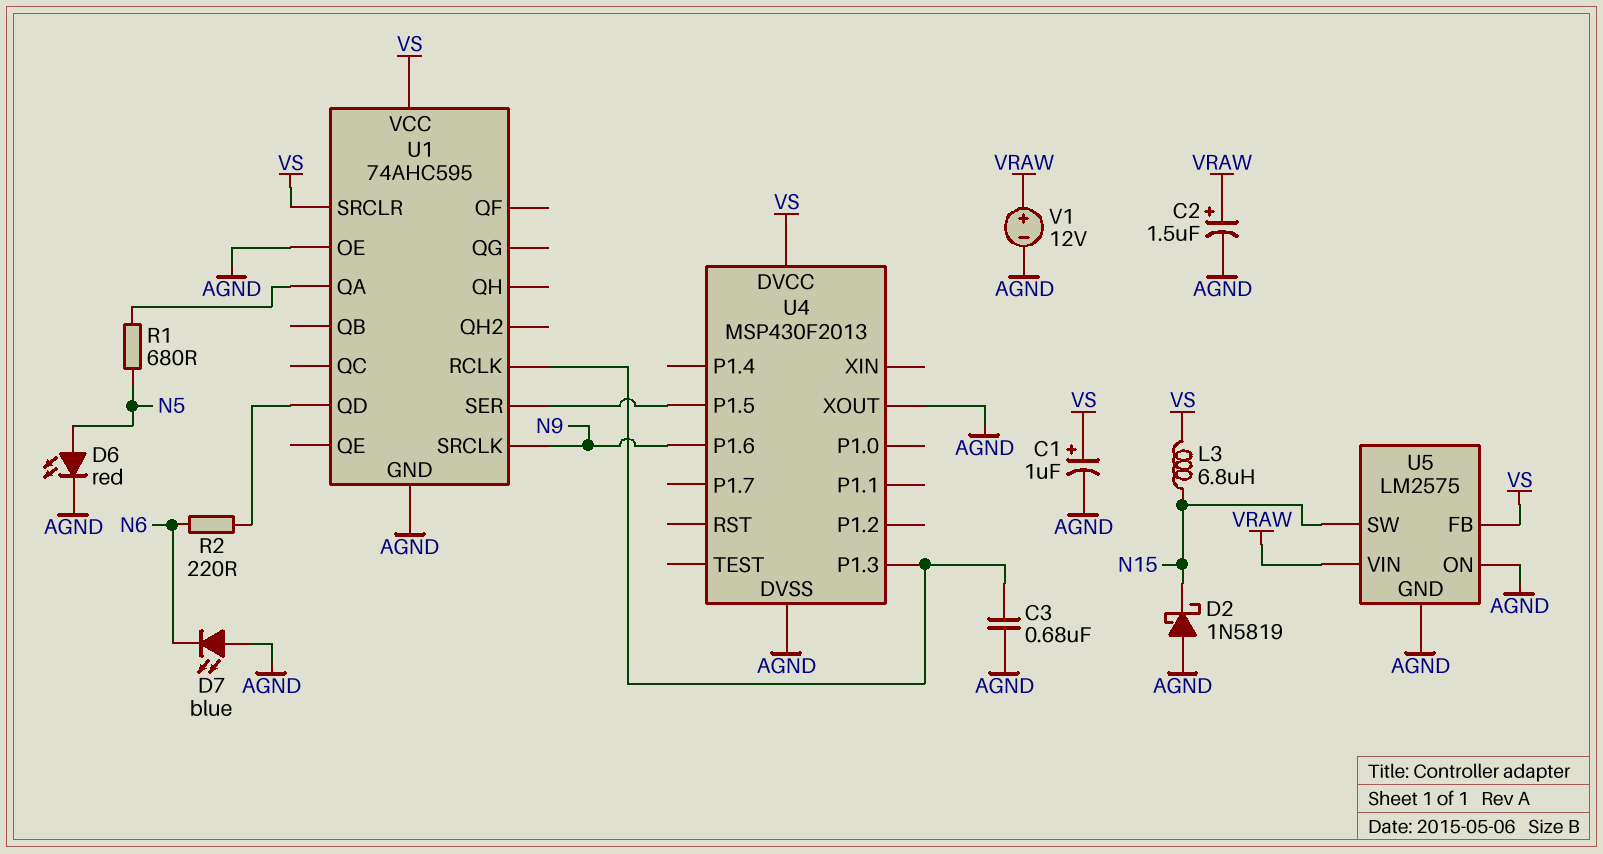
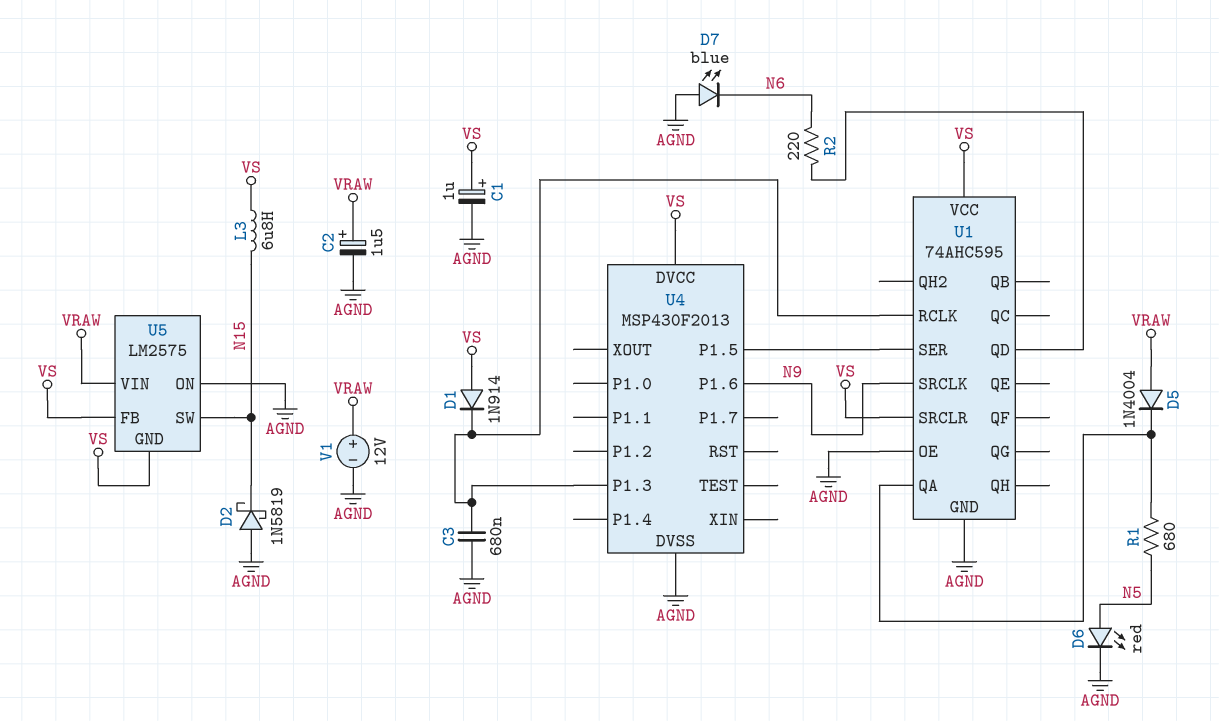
D1: none -> diode 1N914 (A VS, K U1/RCLK)
D5: none -> diode 1N4004 (A VRAW, K U1/QA)
U4 pin XOUT: AGND -> none
U5 pin GND: AGND -> VS

